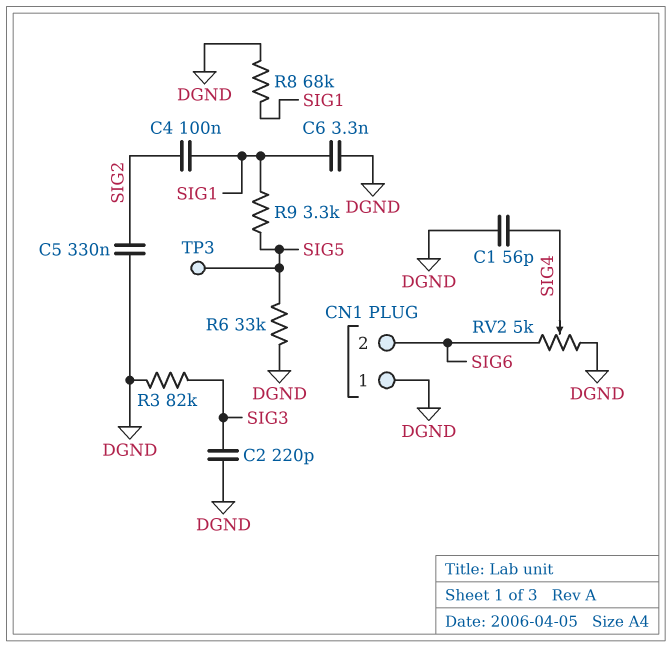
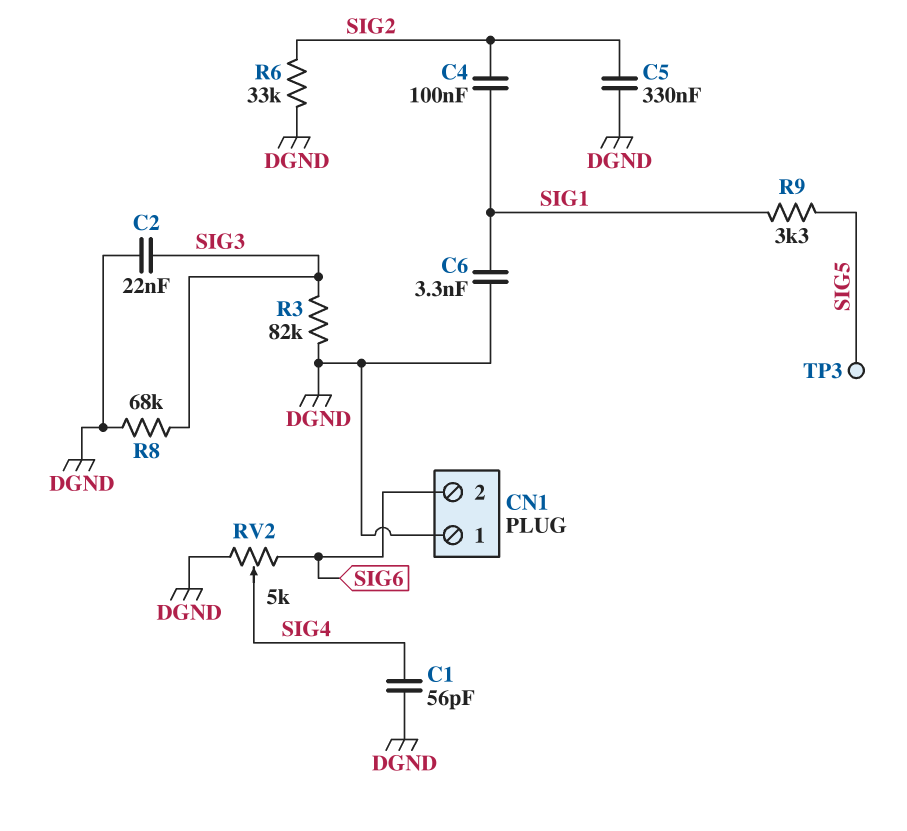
C2: 220pF (DGND, SIG3) -> 22nF (DGND, SIG3)
R6: 33k (DGND, SIG5) -> 33k (DGND, SIG2)
R8: 68k (DGND, SIG1) -> 68k (DGND, SIG3)

